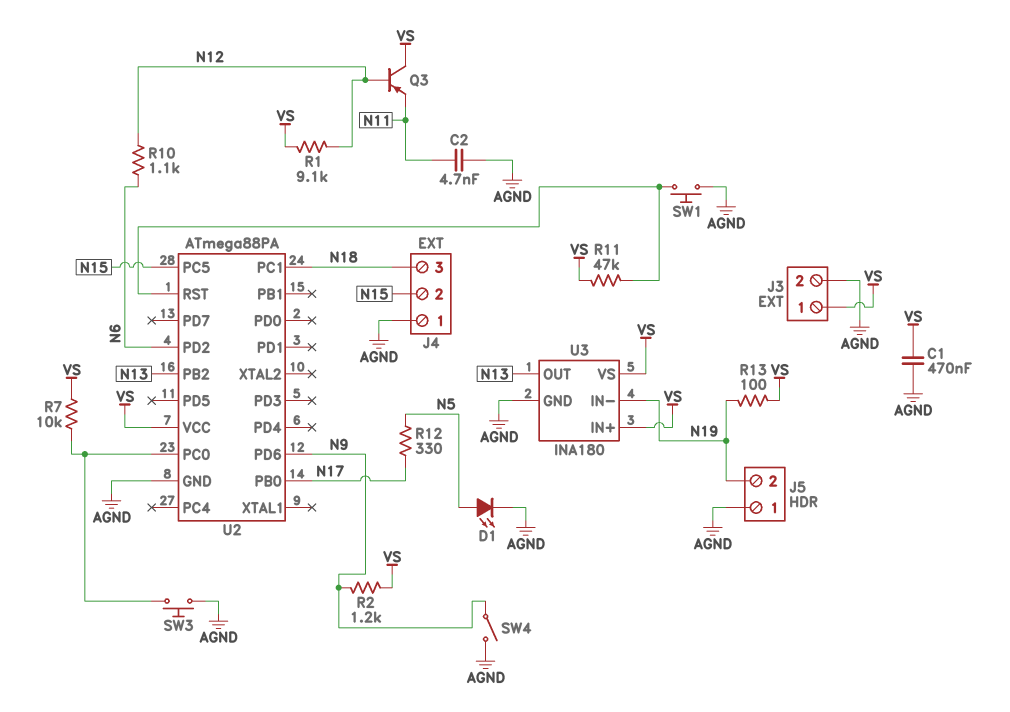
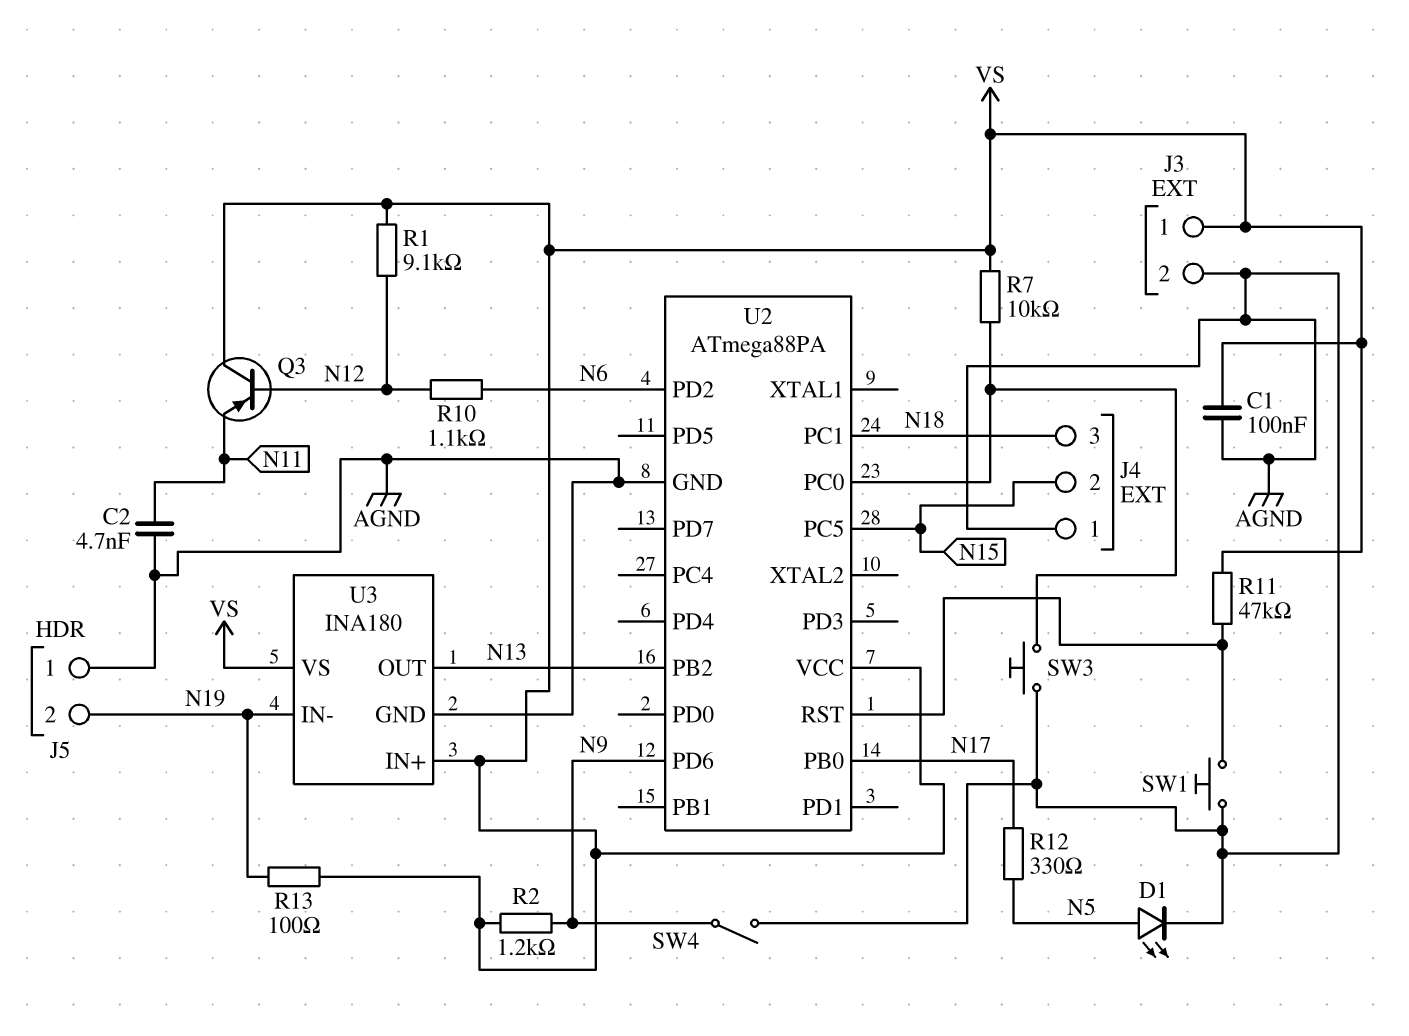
C1: 470nF (AGND, VS) -> 100nF (AGND, VS)

